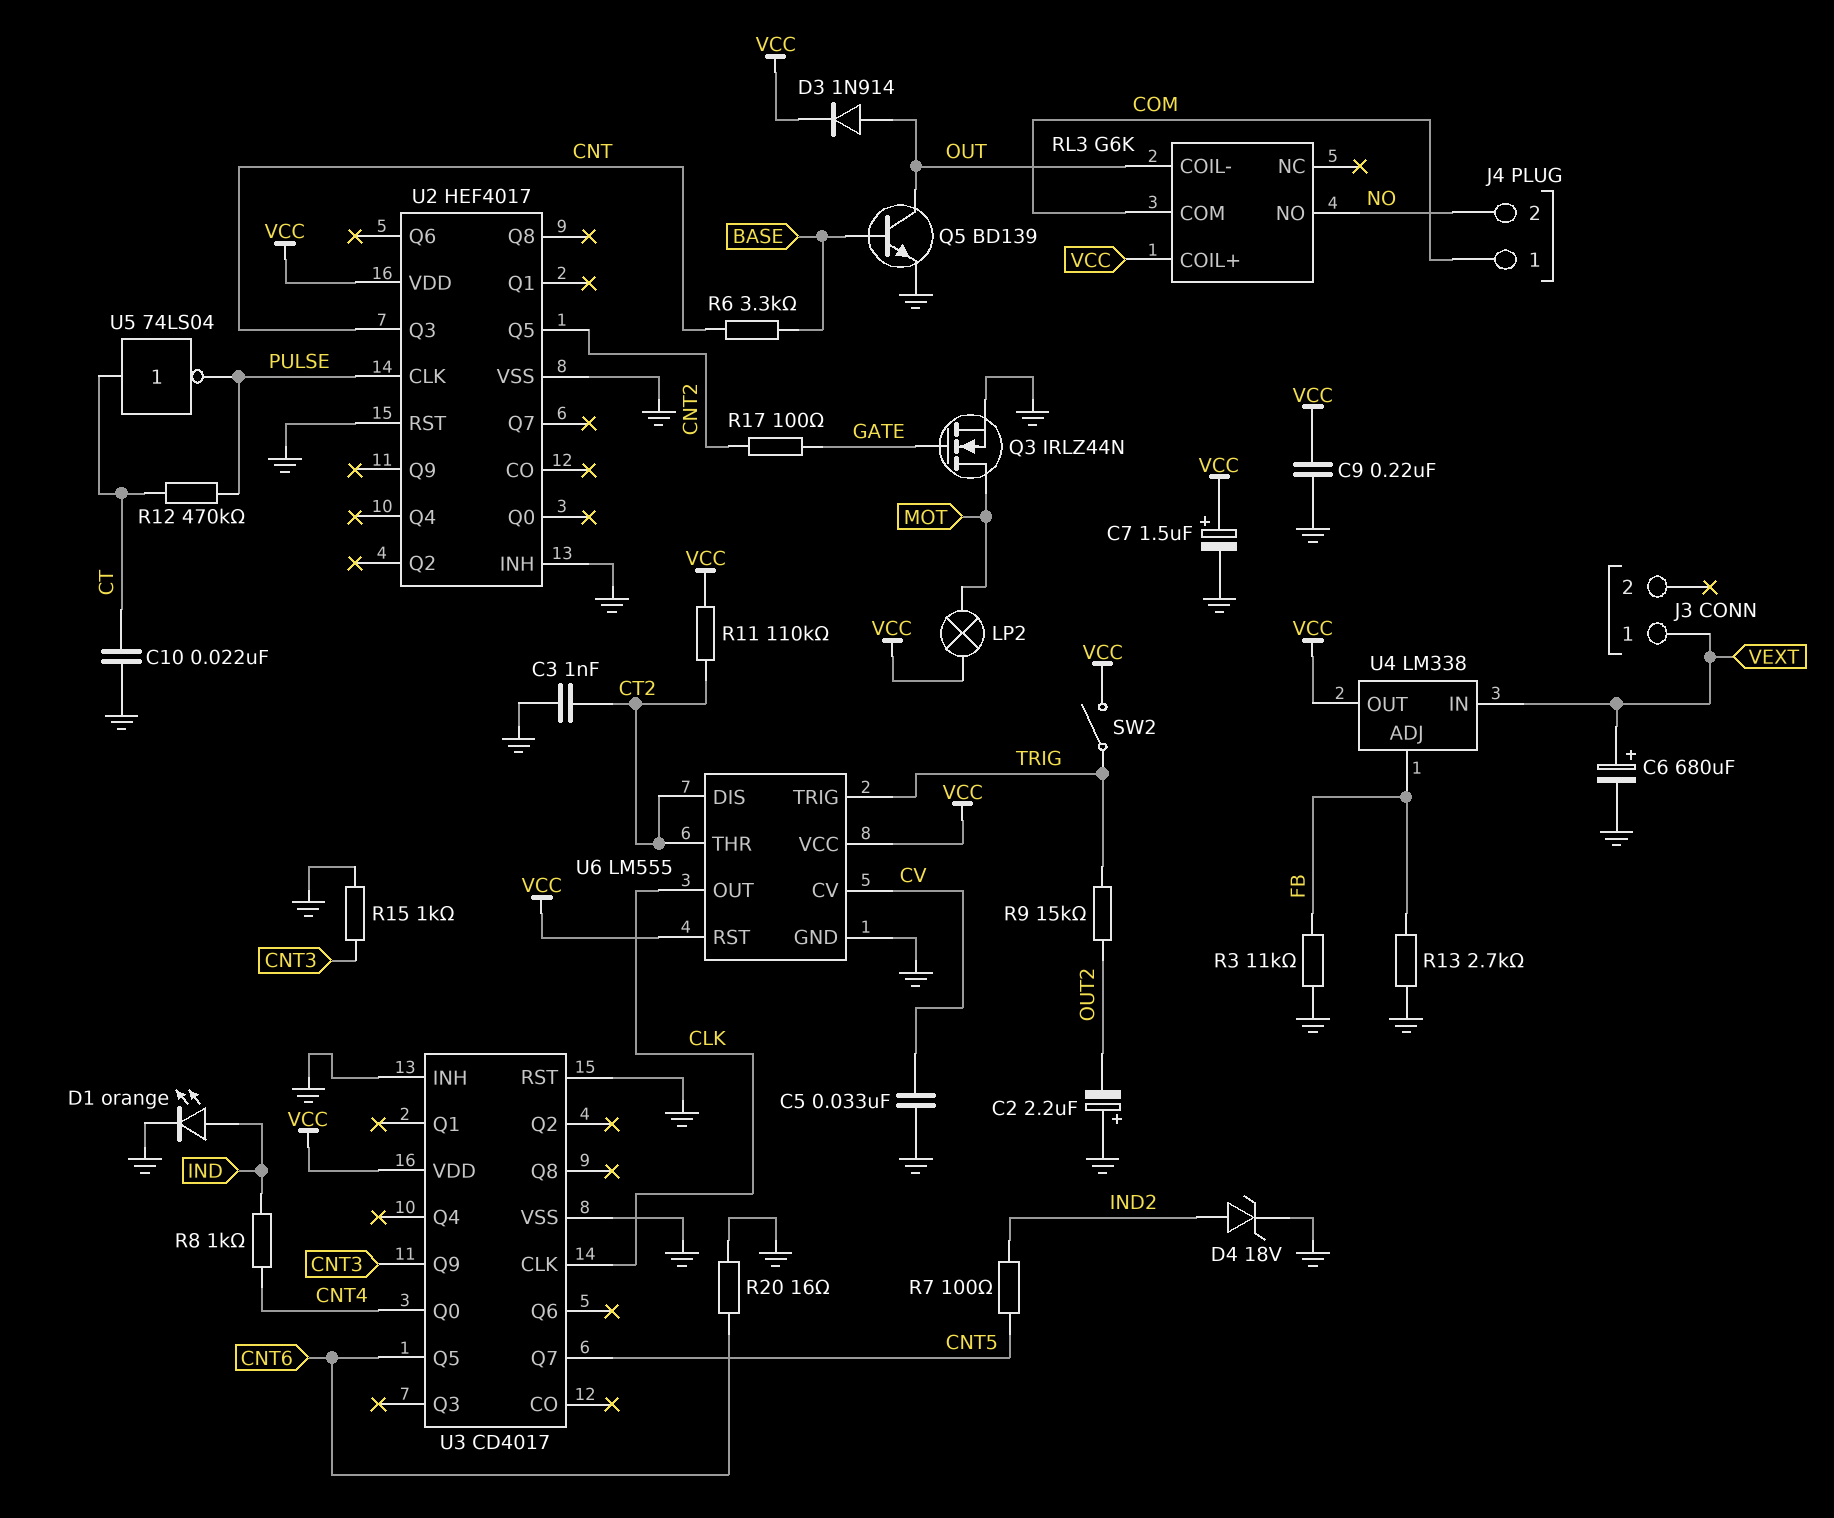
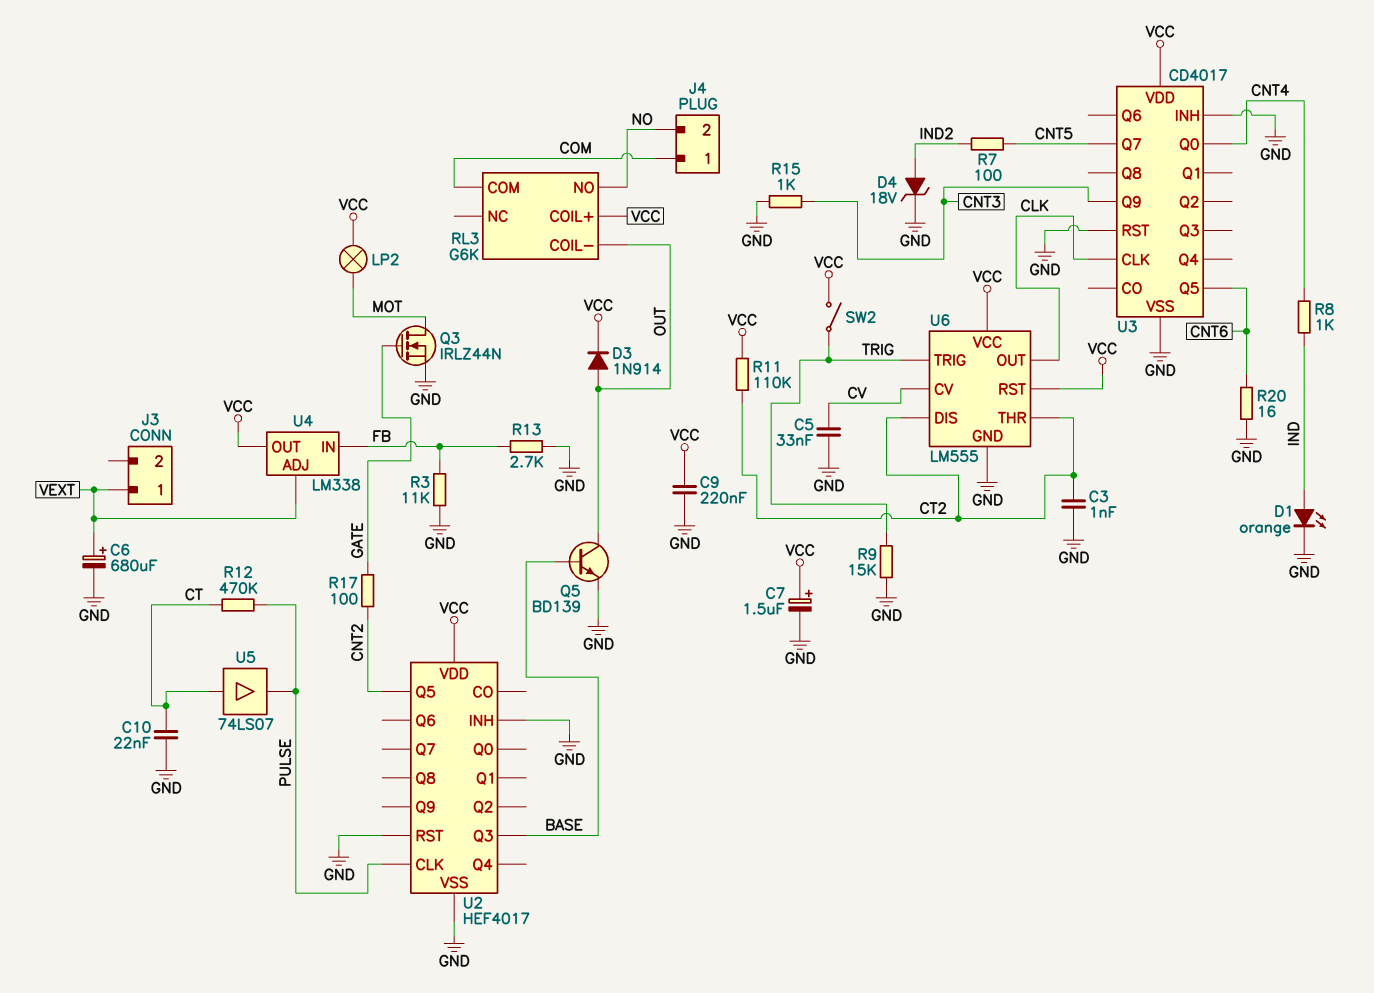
C2: 2.2uF (plus GND, minus OUT2) -> none
R6: 3.3k (BASE, CNT) -> none
R9: 15k (OUT2, TRIG) -> 15k (GND, TRIG)
U2 pin Q3: CNT -> BASE
U4 pin ADJ: FB -> VEXT
U4 pin IN: VEXT -> FB
U5: NOT 74LS04 (in CT, out PULSE) -> buffer 74LS07 (in CT, out PULSE)

